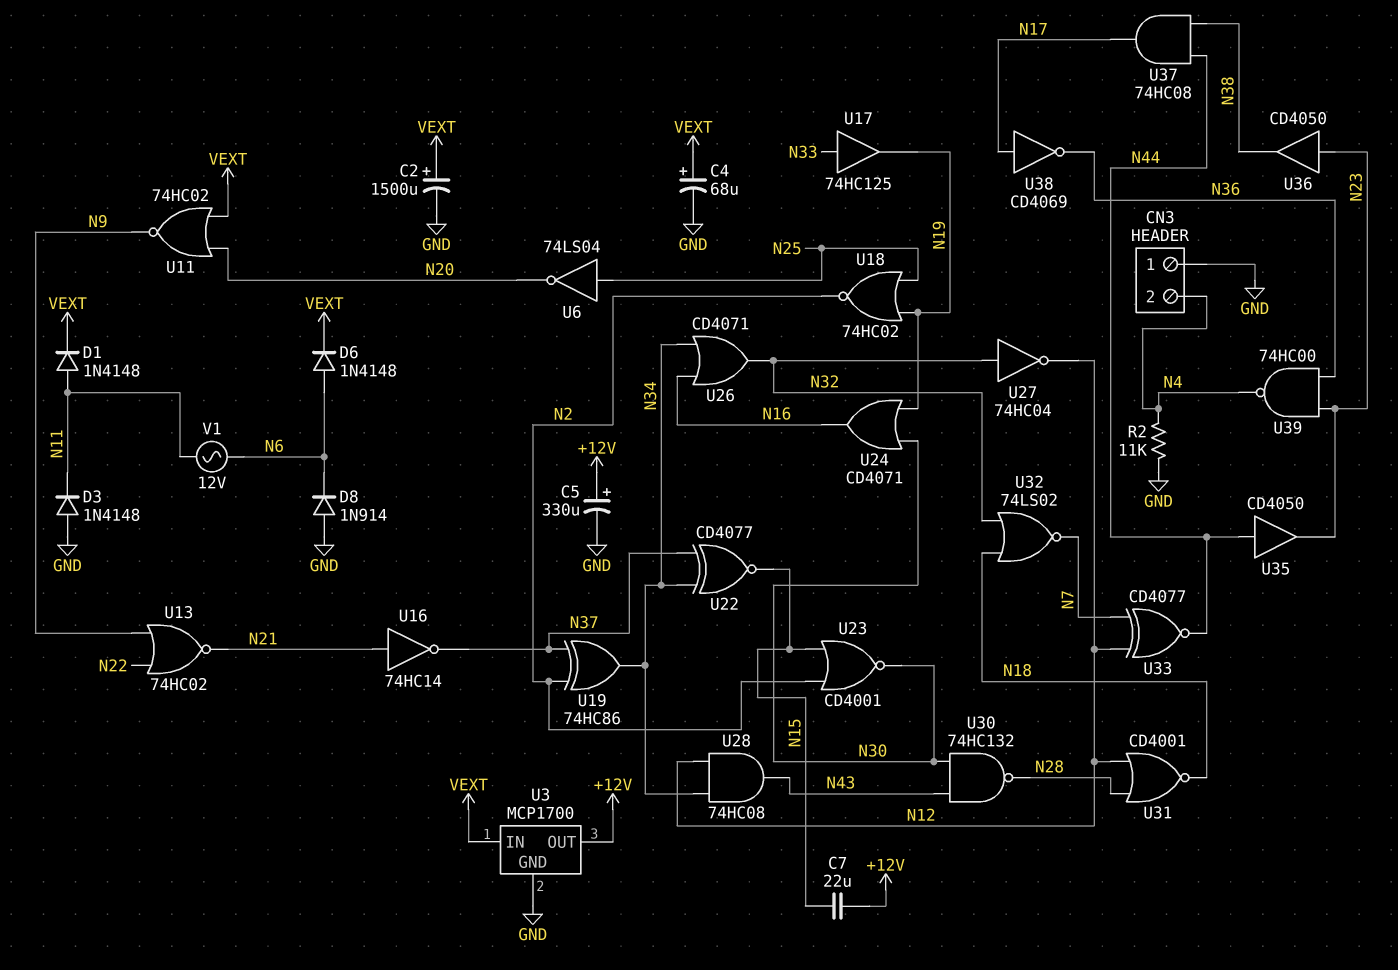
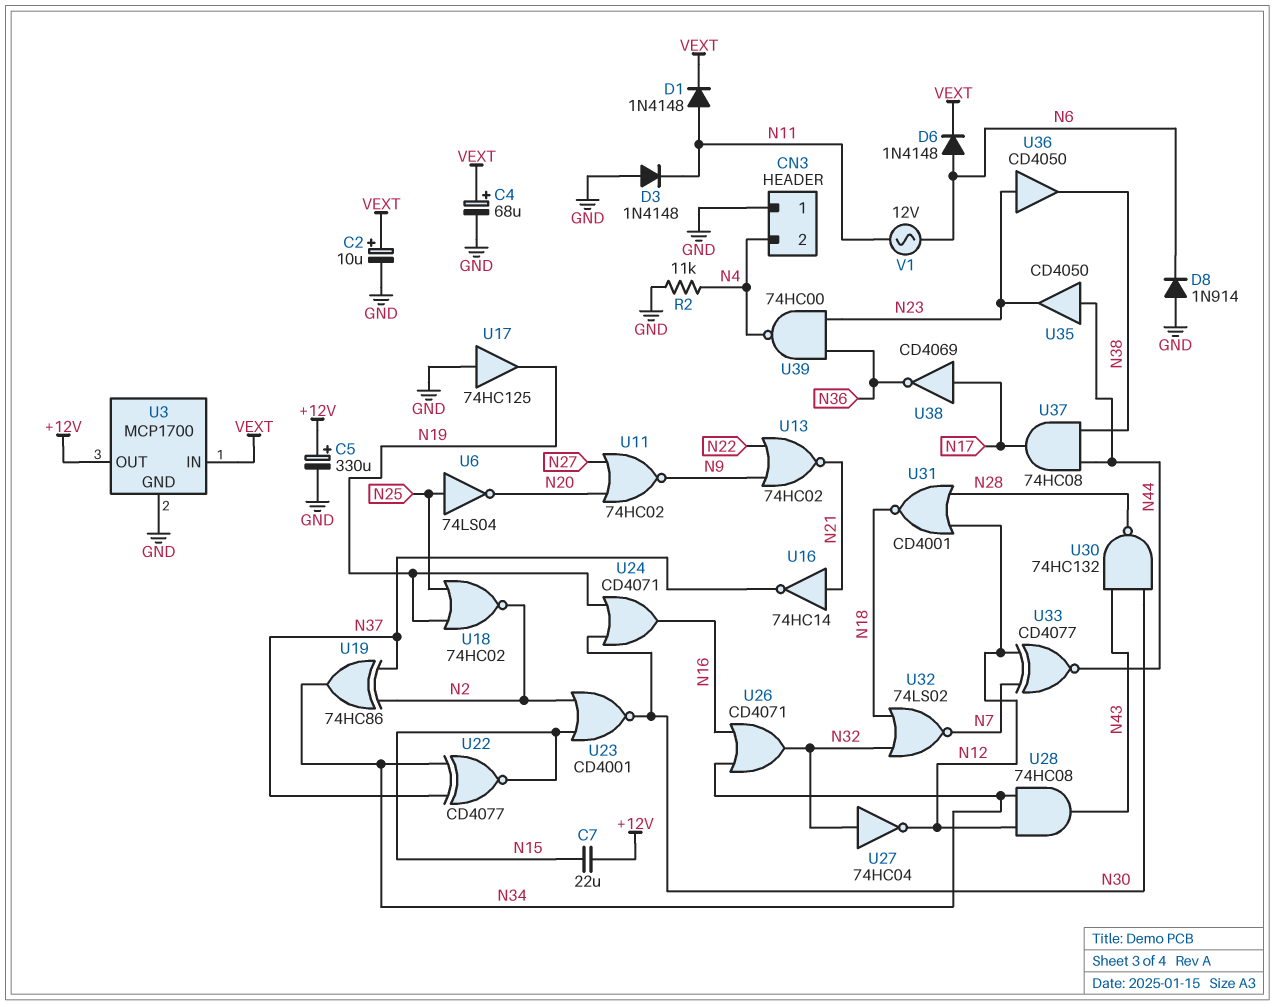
C2: 1500uF (plus VEXT, minus GND) -> 10uF (plus VEXT, minus GND)
U11: NOR 74HC02 (in N20, in VEXT, out N9) -> NOR 74HC02 (in N20, in N27, out N9)
U17: buffer 74HC125 (in N33, out N19) -> buffer 74HC125 (in GND, out N19)

